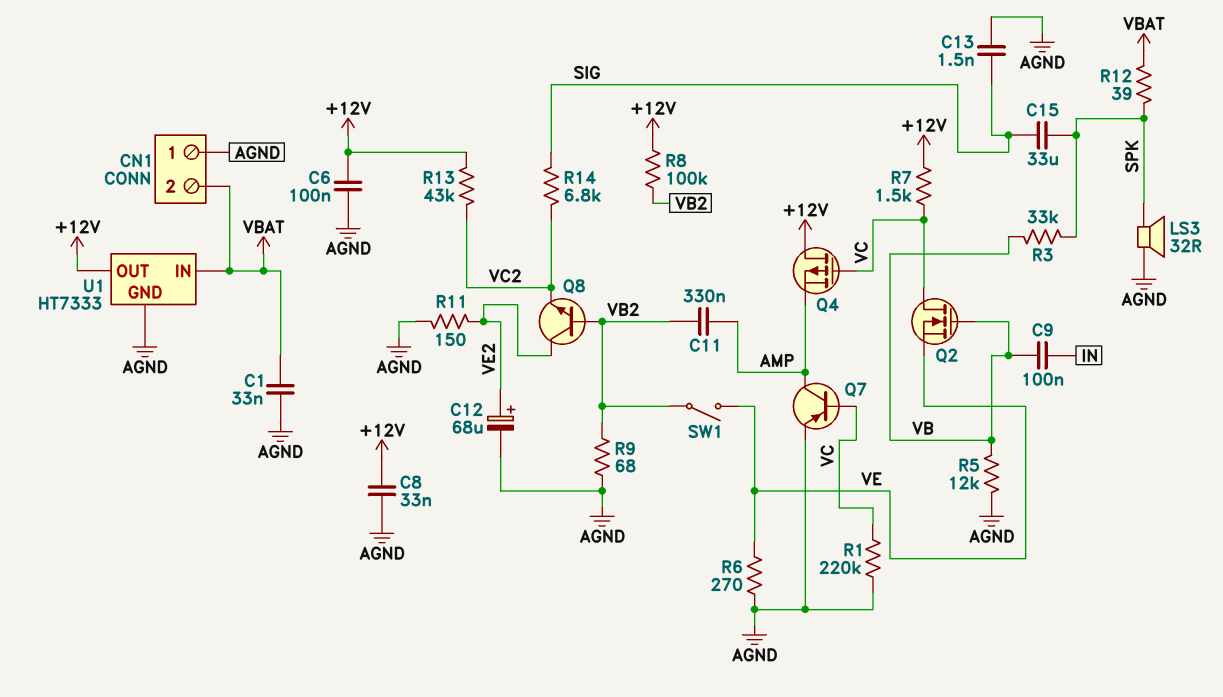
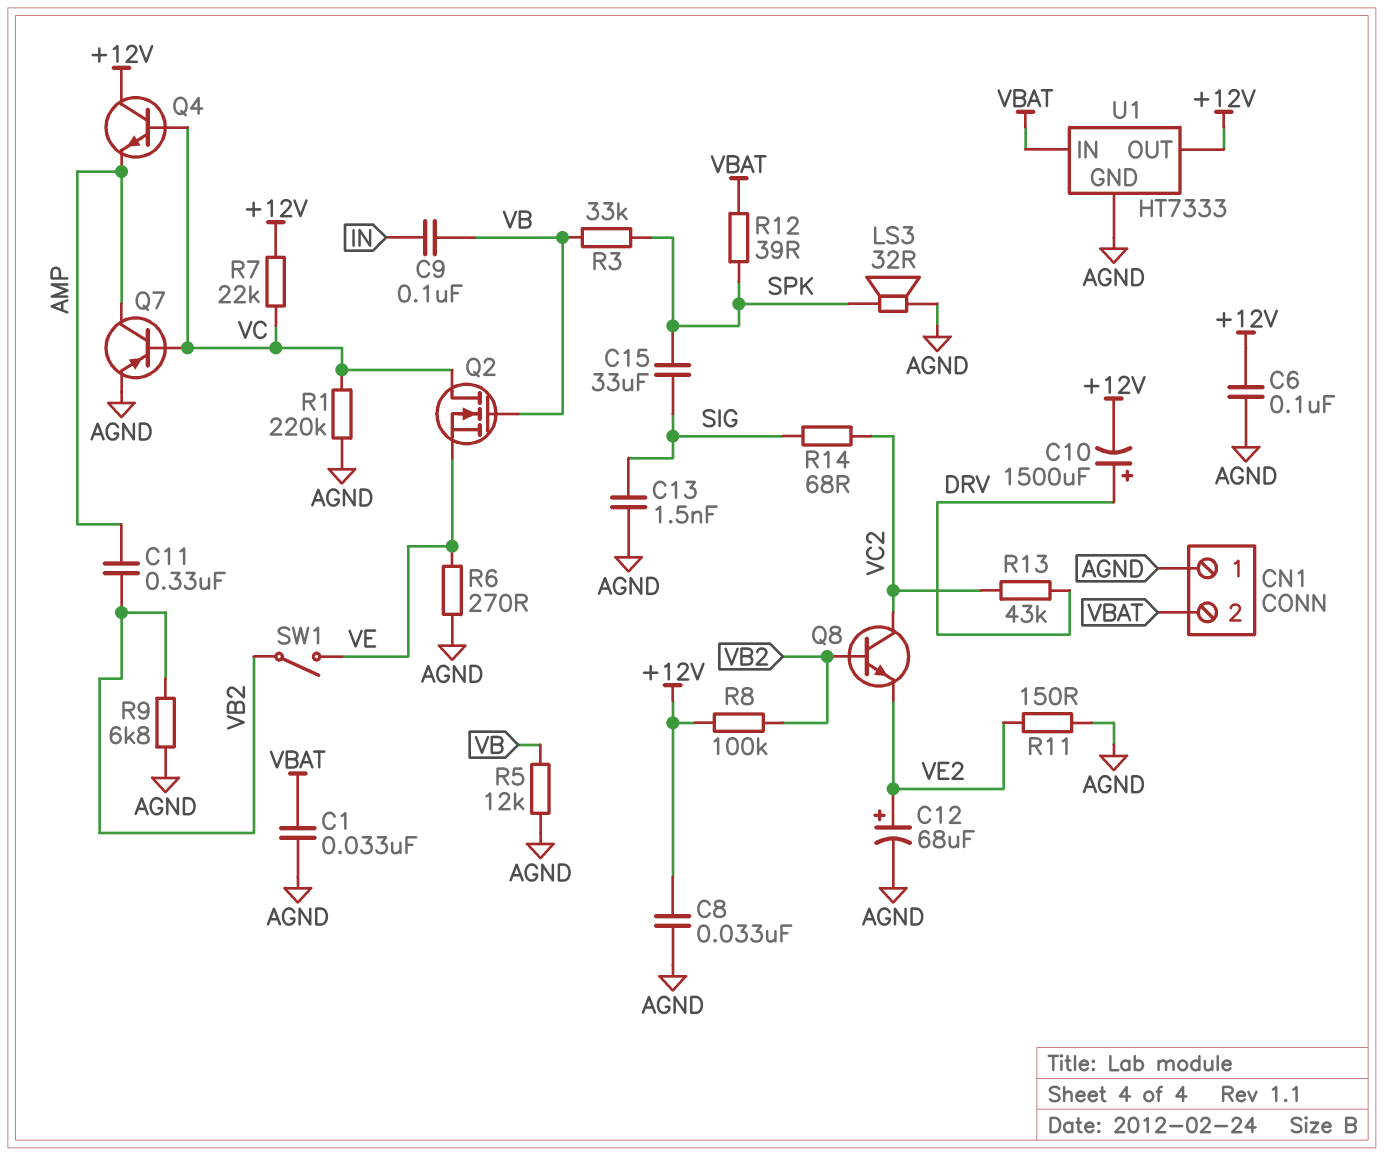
C10: none -> 1500uF (plus DRV, minus +12V)
Q4: PMOS (G VC, D +12V, S AMP) -> NPN (B VC, C +12V, E AMP)
Q8: NPN (B VB2, C VE2, E VC2) -> NPN (B VB2, C VC2, E VE2)
R7: 1.5k (+12V, VC) -> 22k (+12V, VC)
R9: 68 (AGND, VB2) -> 6.8k (AGND, VB2)
R13: 43k (+12V, VC2) -> 43k (DRV, VC2)
R14: 6.8k (SIG, VC2) -> 68 (SIG, VC2)

